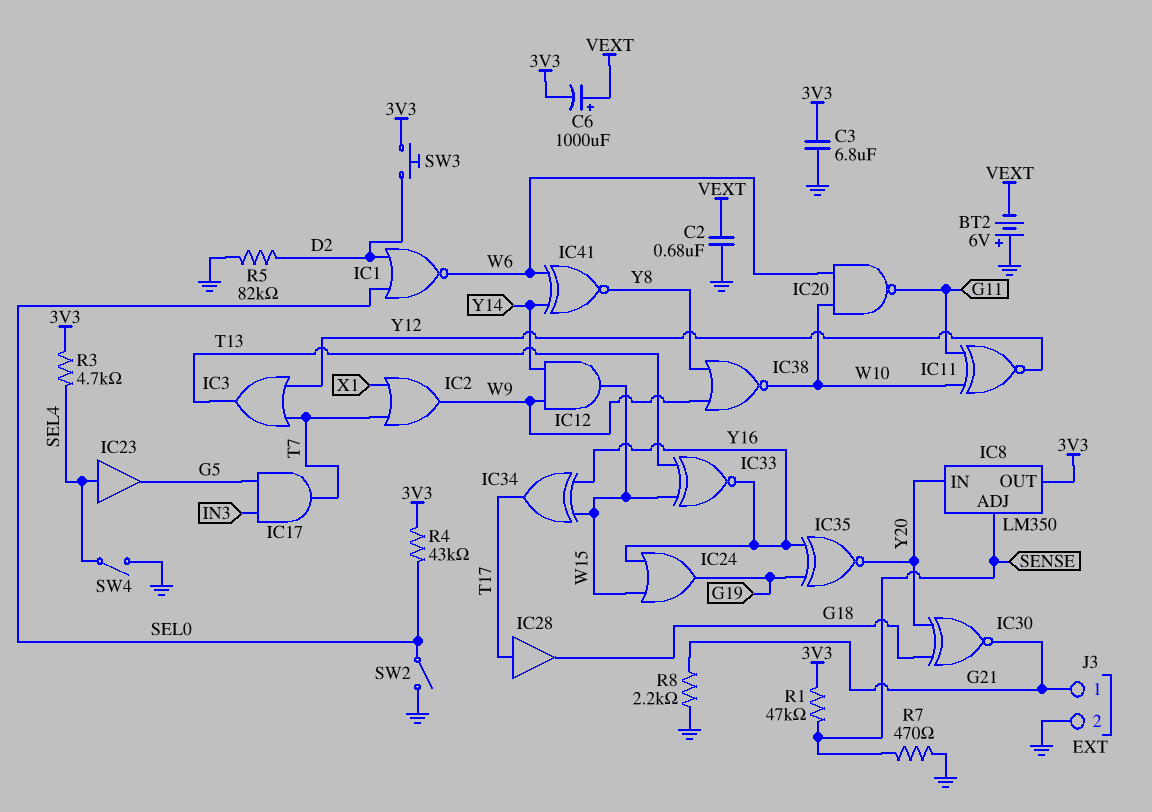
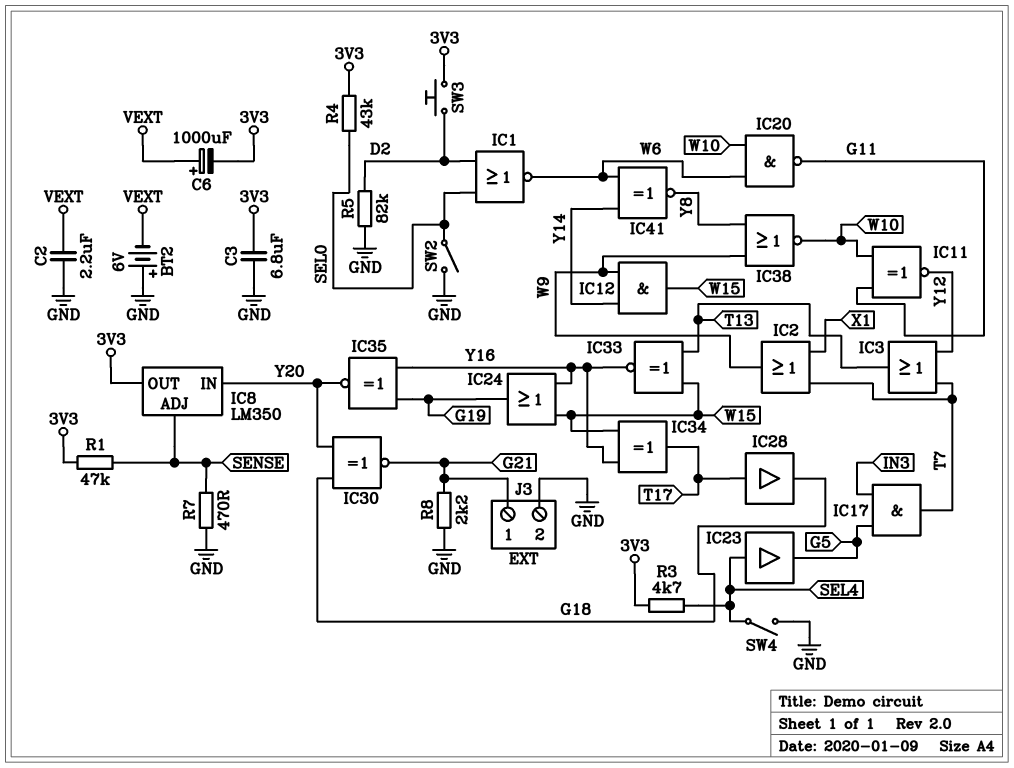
C2: 680nF (GND, VEXT) -> 2.2uF (GND, VEXT)

